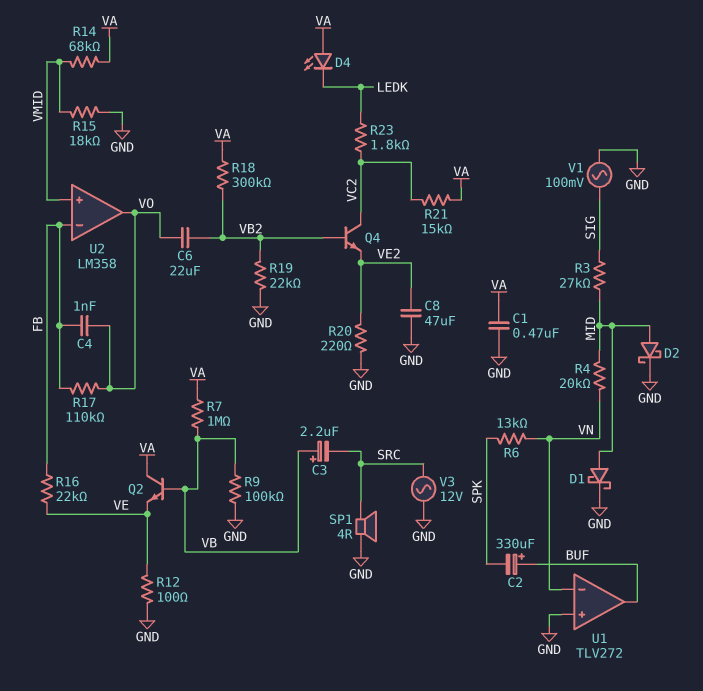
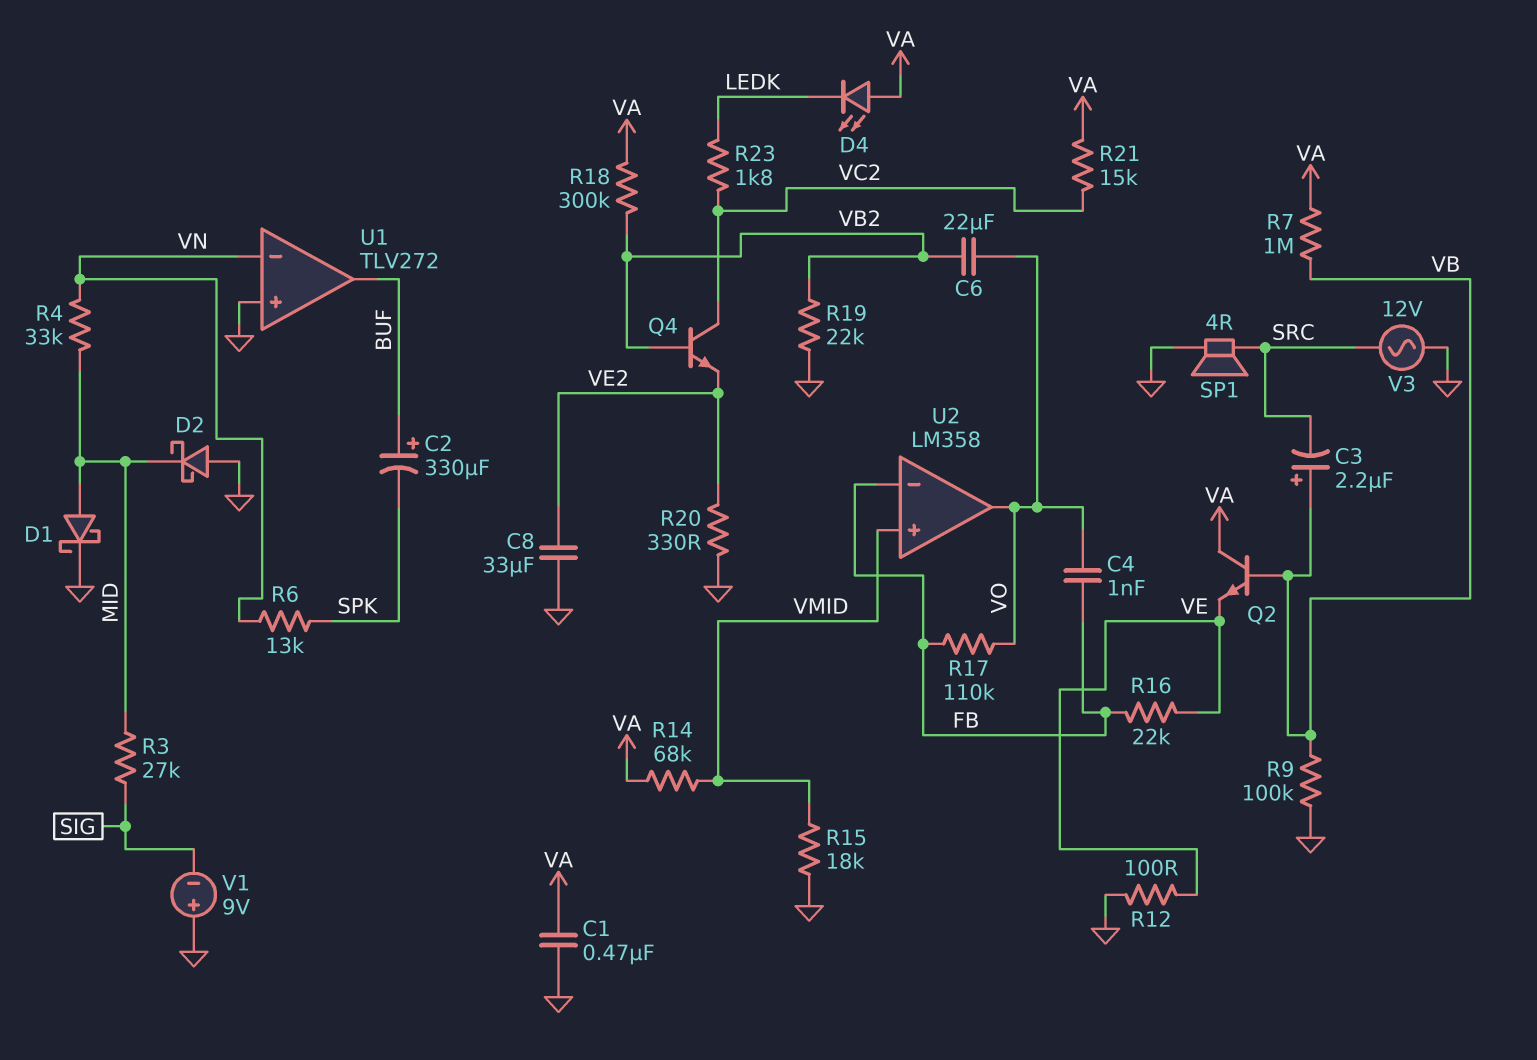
C8: 47uF (GND, VE2) -> 33uF (GND, VE2)
D2: schottky (A MID, K GND) -> schottky (A GND, K MID)
R4: 20k (MID, VN) -> 33k (MID, VN)
R20: 220 (GND, VE2) -> 330 (GND, VE2)
V1: AC 100mV (GND, SIG) -> 9V (plus GND, minus SIG)

